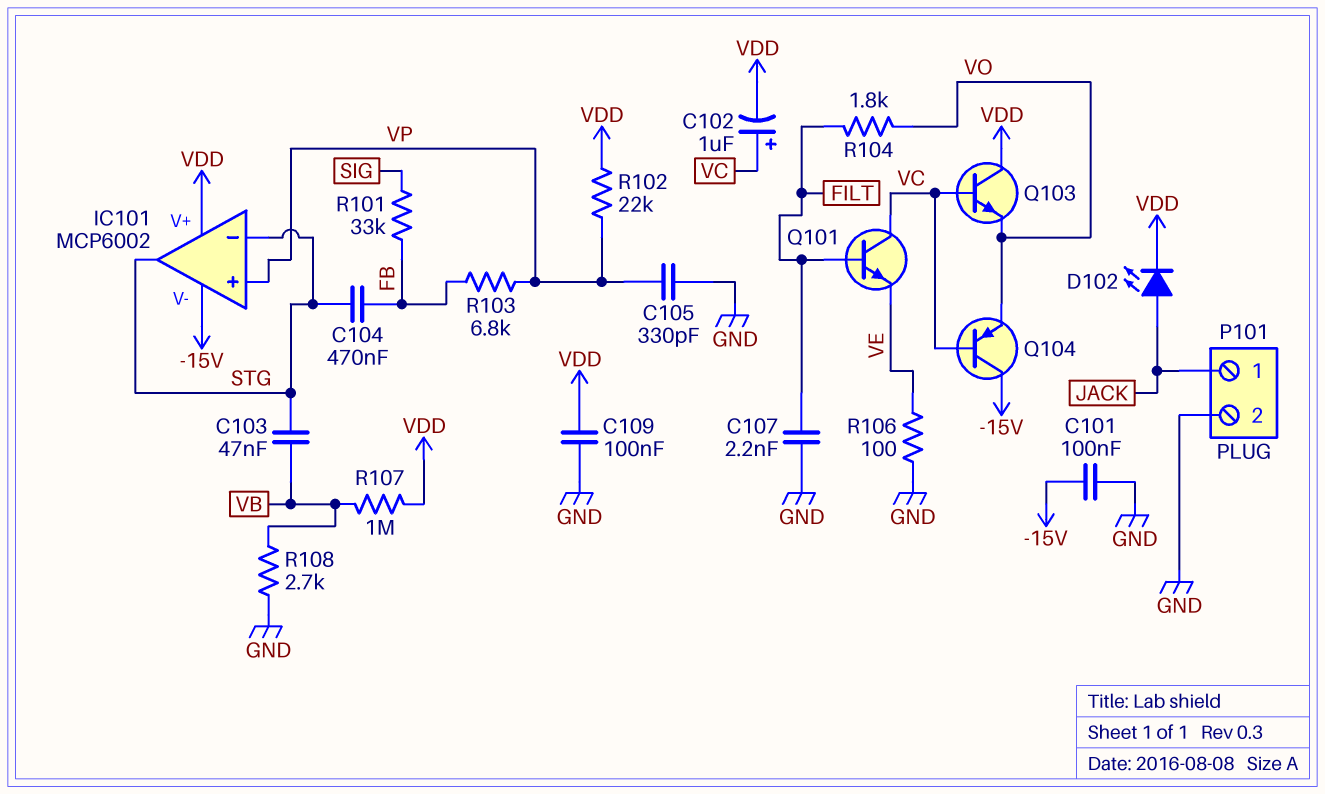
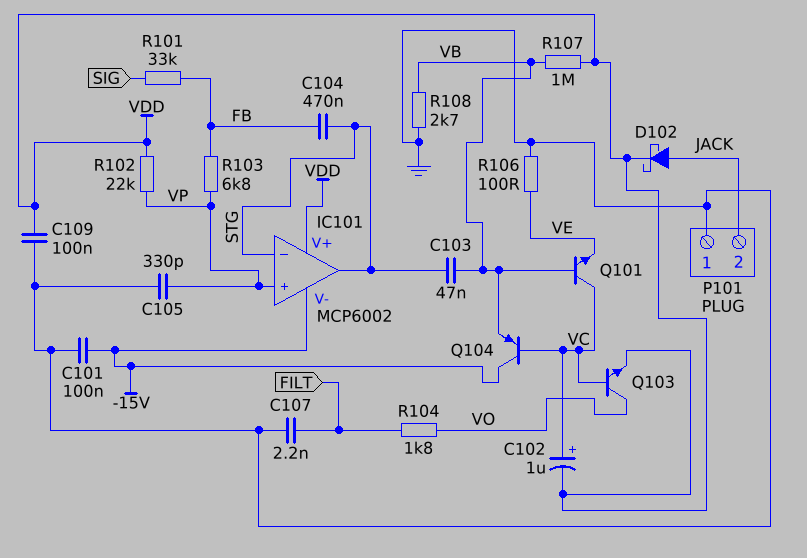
D102: LED (A JACK, K VDD) -> schottky (A JACK, K VDD)
P101 pin 1: JACK -> GND
P101 pin 2: GND -> JACK
Q101: NPN (B FILT, C VC, E VE) -> NPN (B VB, C VC, E VE)
Q103: NPN (B VC, C VDD, E VO) -> NPN (B VC, C VO, E VDD)
Q104: PNP (B VC, C -15V, E VO) -> PNP (B VC, C -15V, E VB)

